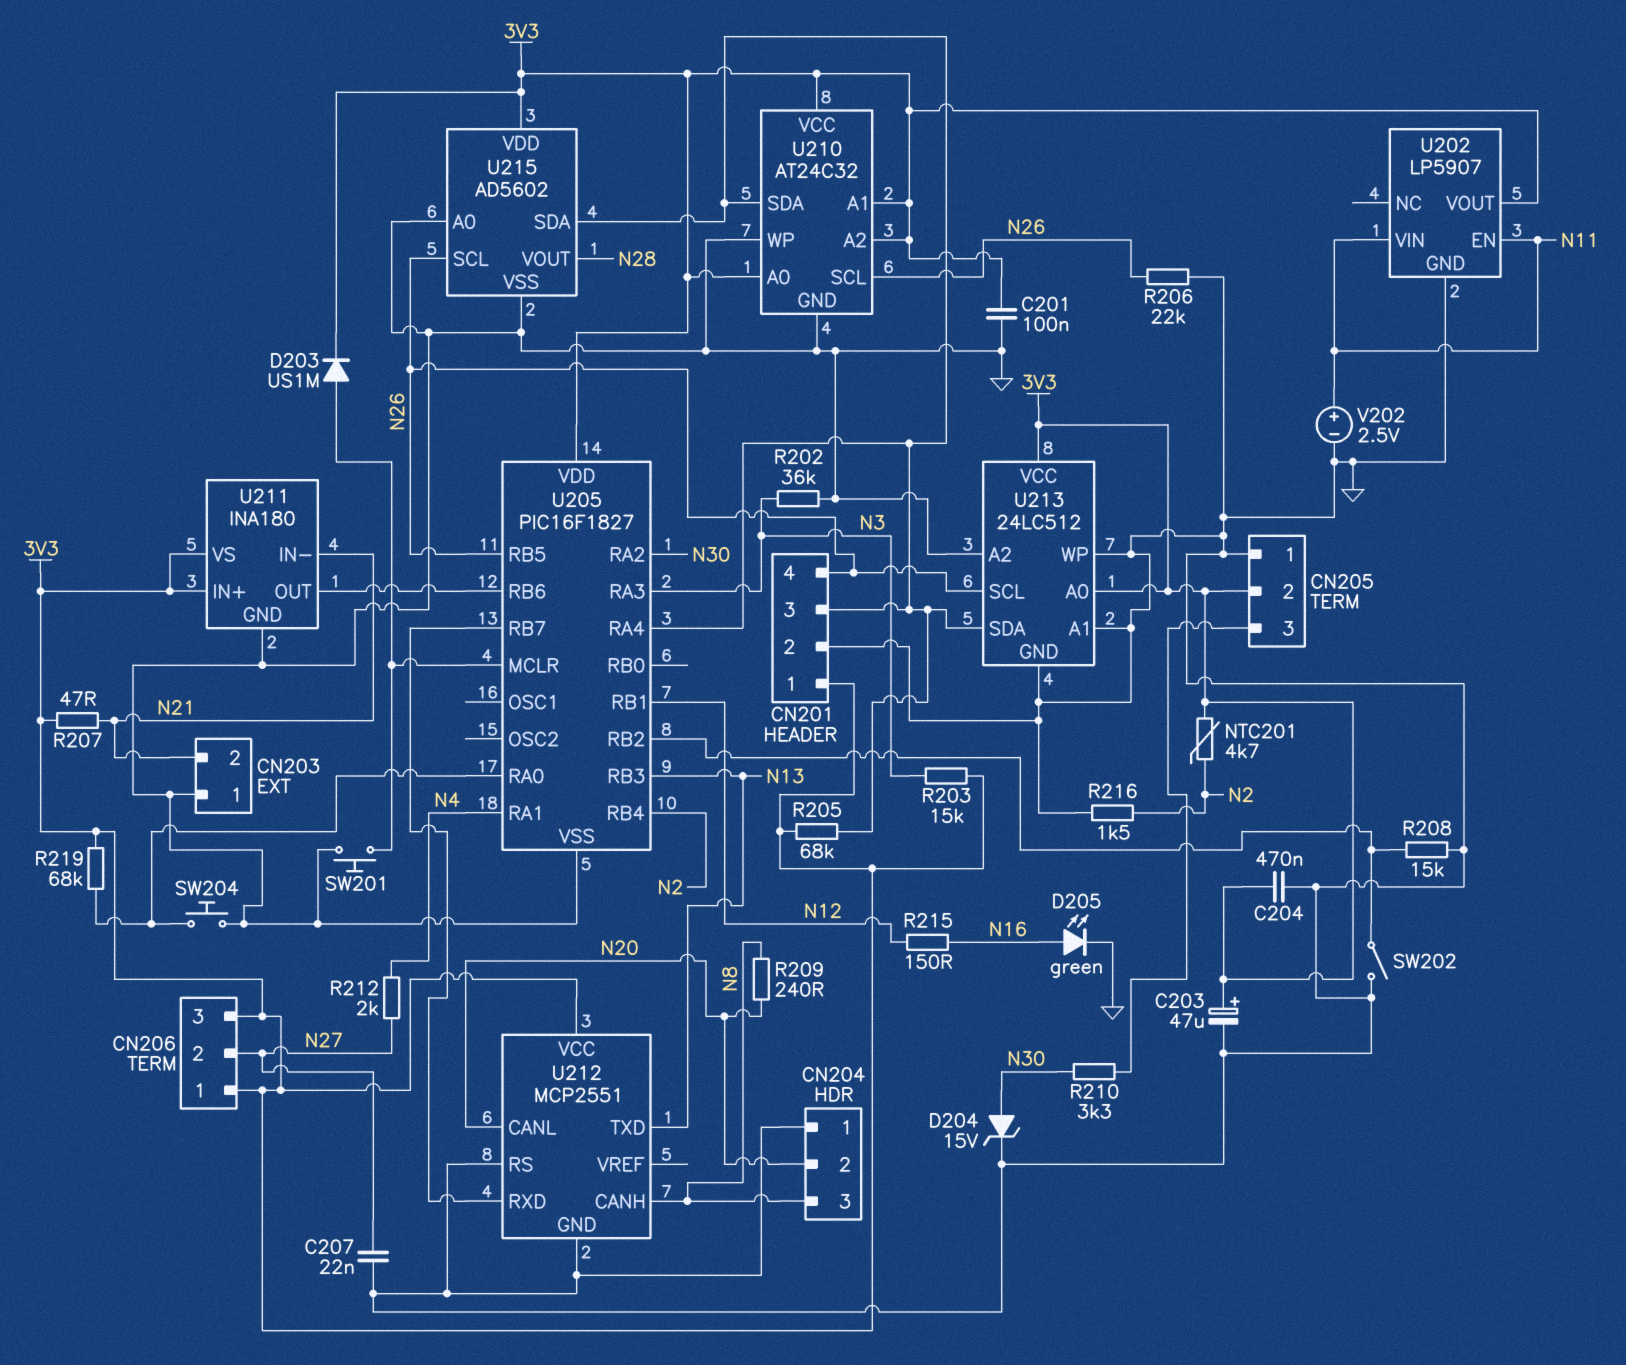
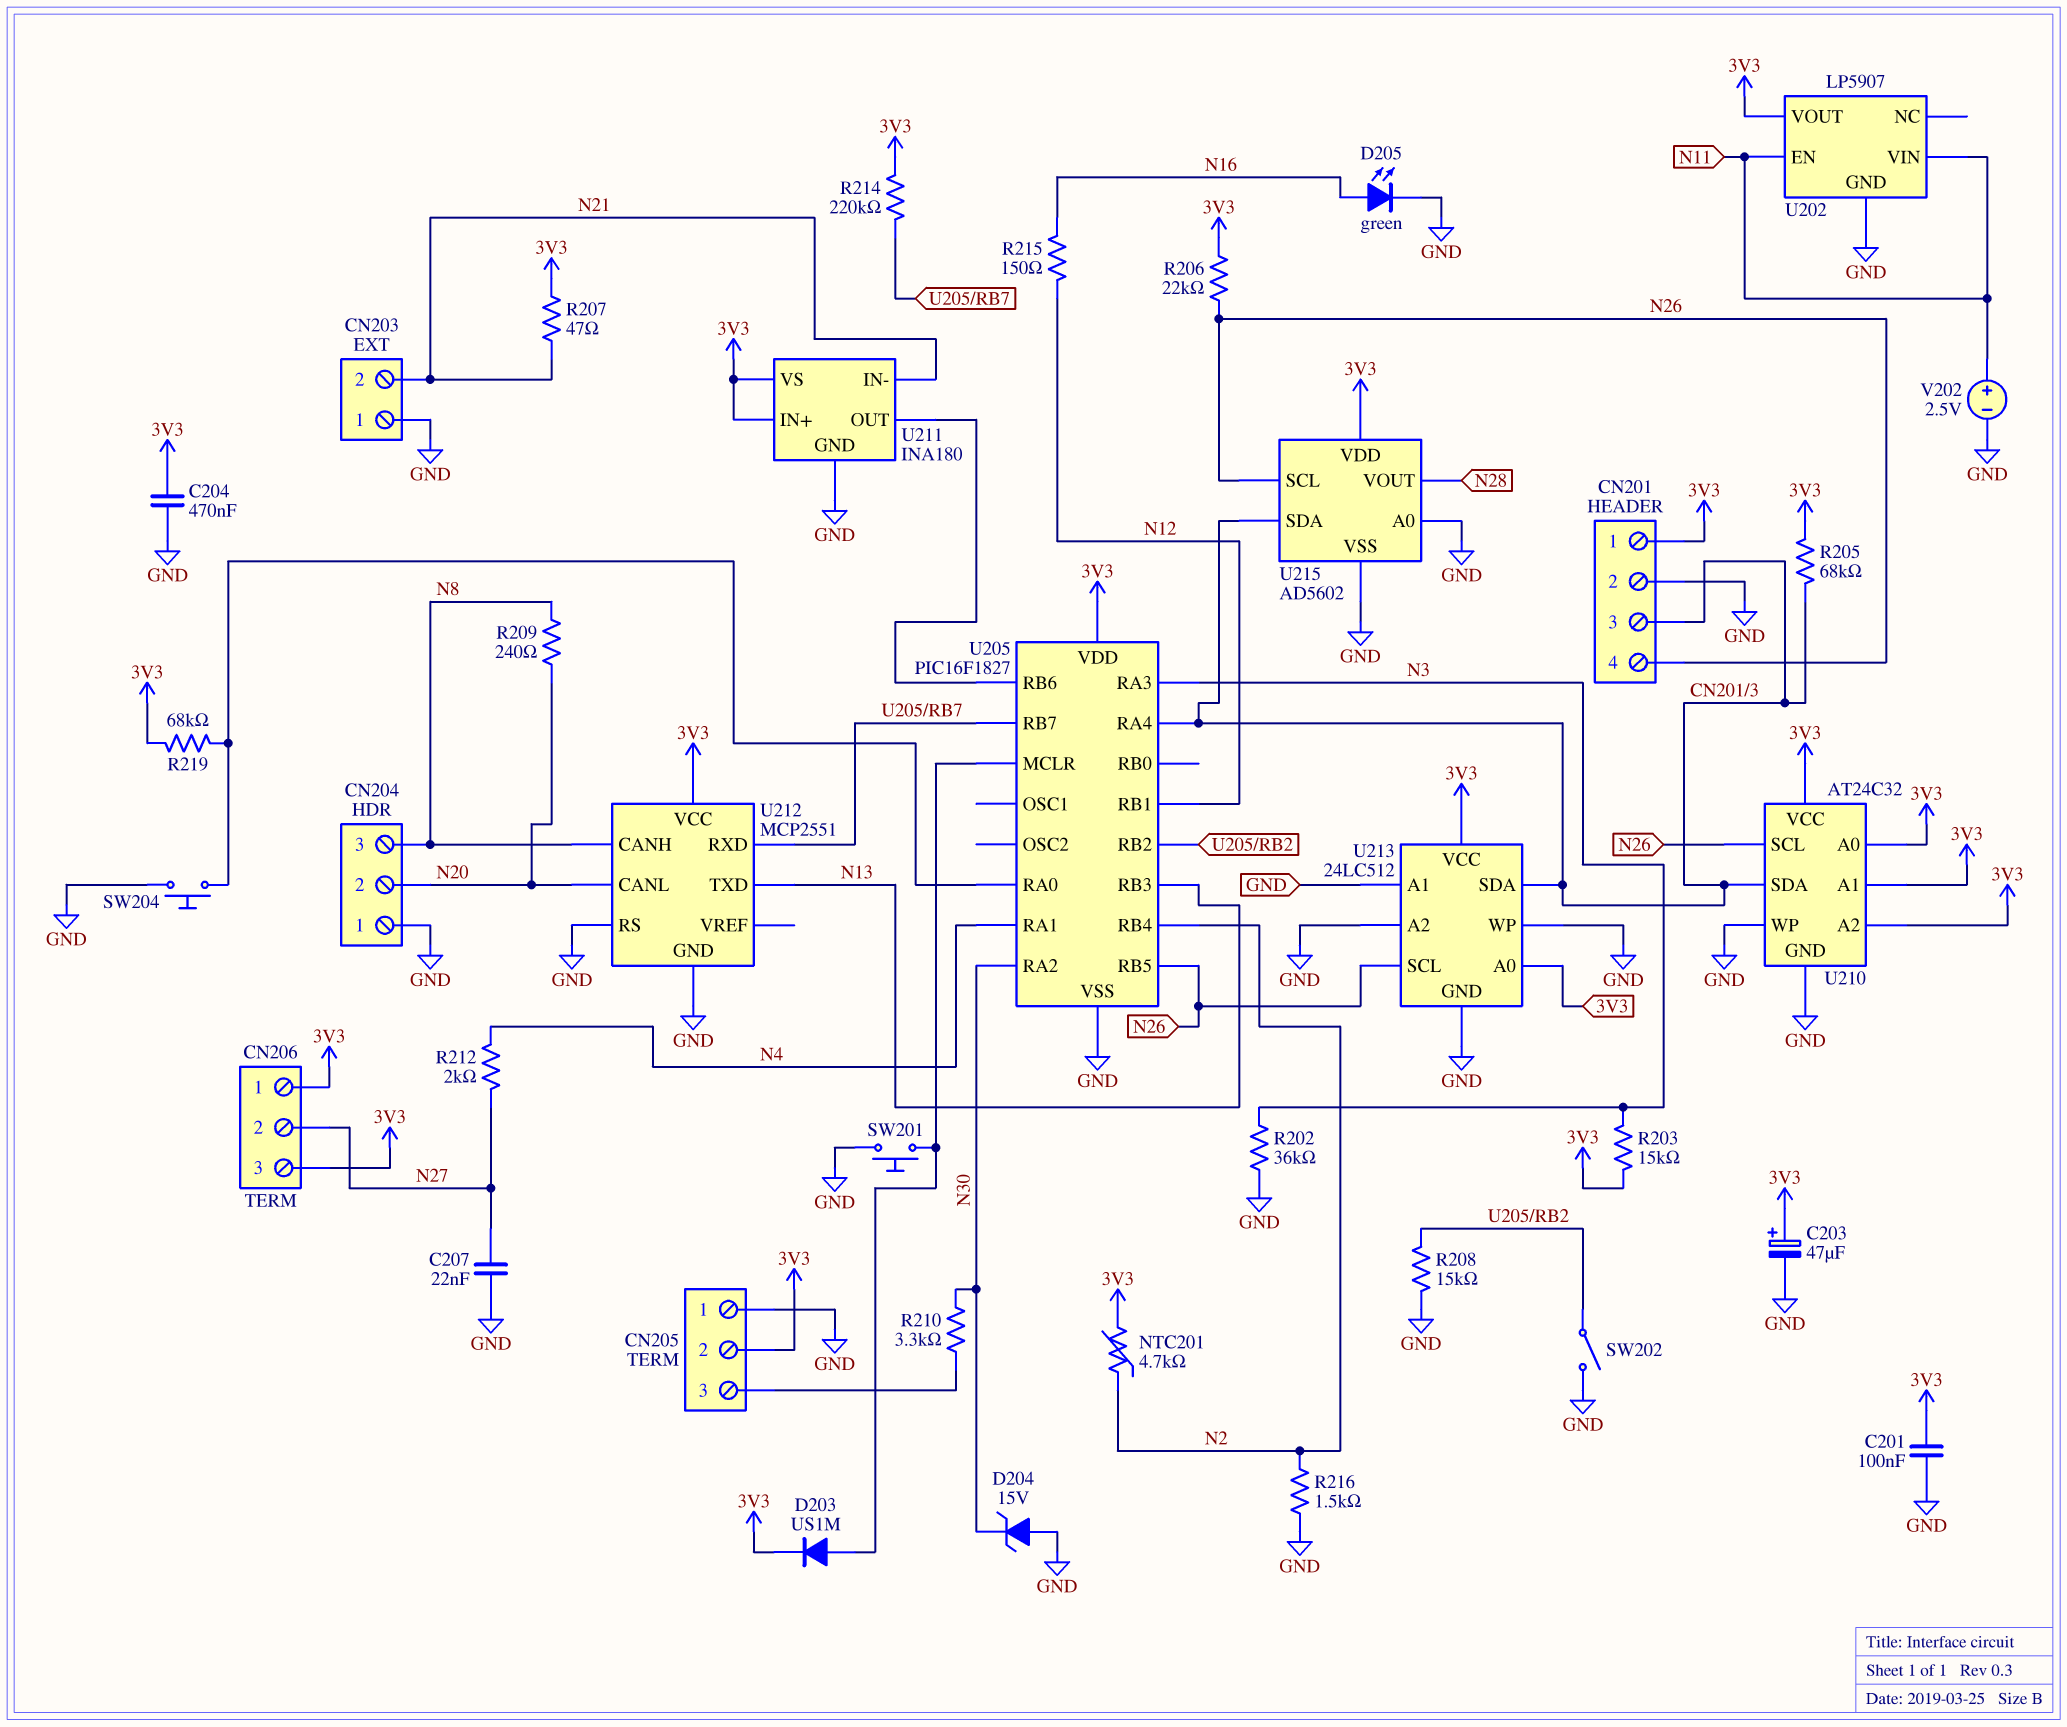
D204: zener 15V (A N30, K GND) -> zener 15V (A GND, K N30)
R206: 22k (GND, N26) -> 22k (3V3, N26)
R214: none -> 220k (3V3, U205/RB7)

